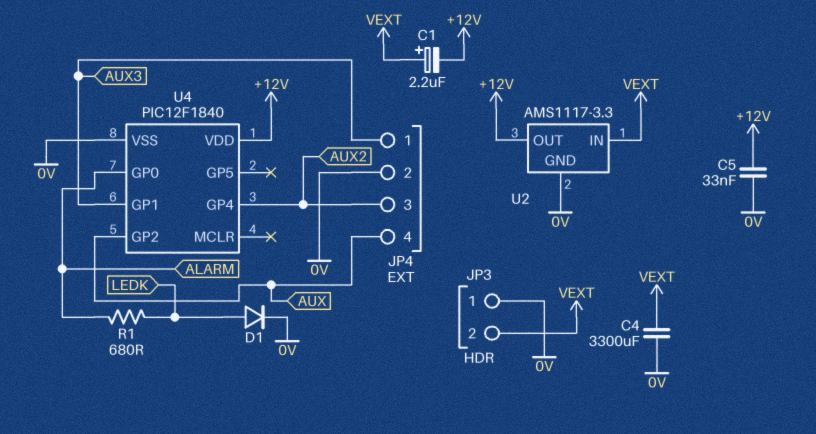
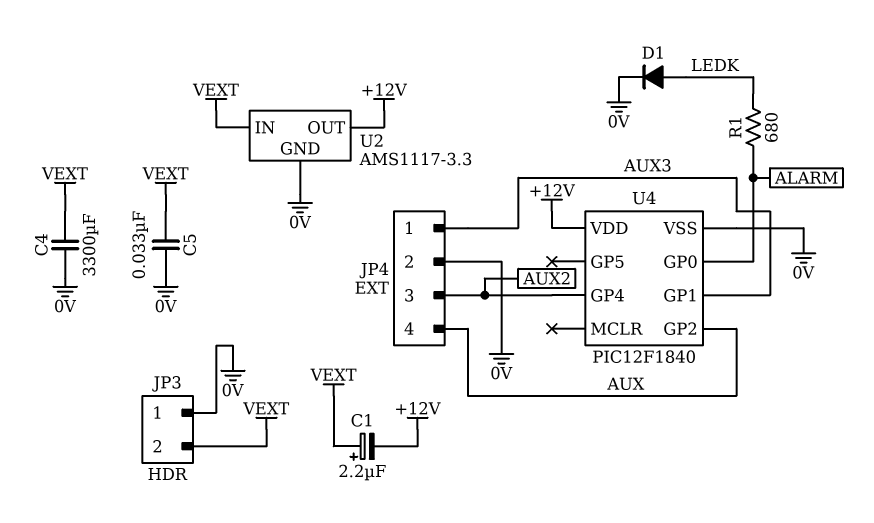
C5: 33nF (+12V, 0V) -> 33nF (0V, VEXT)

